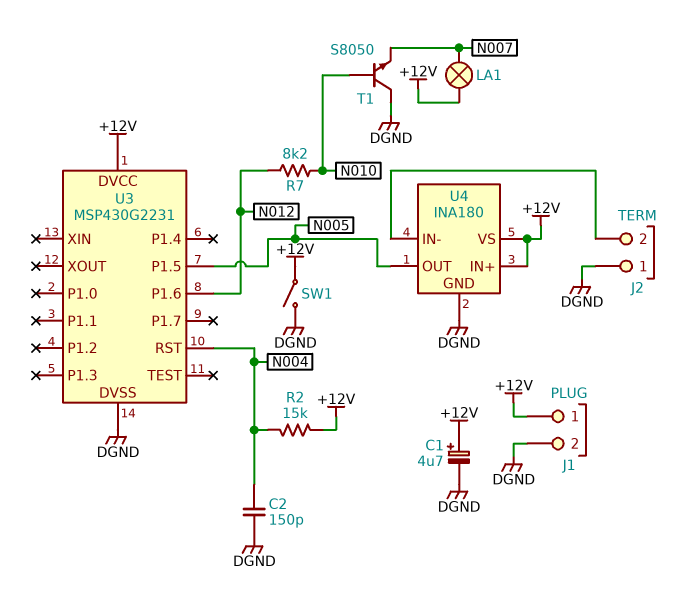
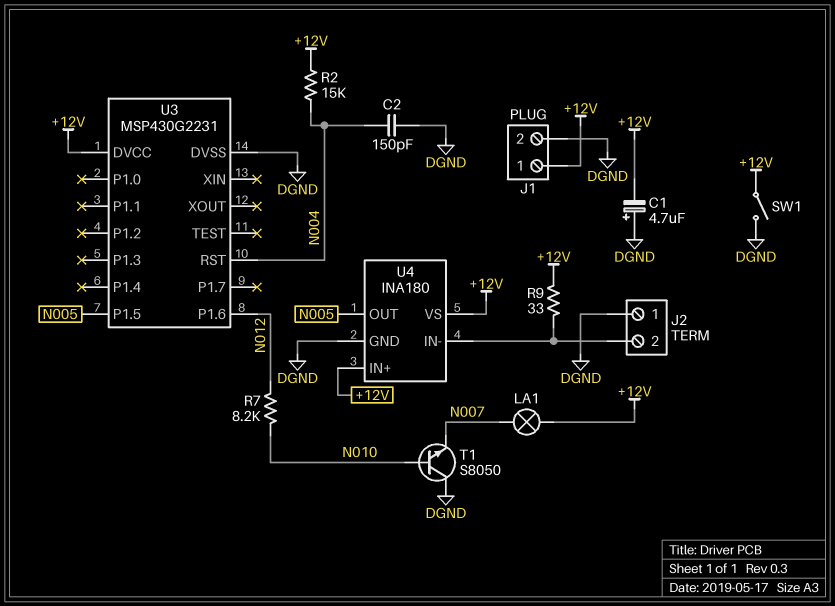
C1: 4.7uF (plus +12V, minus DGND) -> 4.7uF (plus DGND, minus +12V)
R9: none -> 33 (+12V, J2/2)

